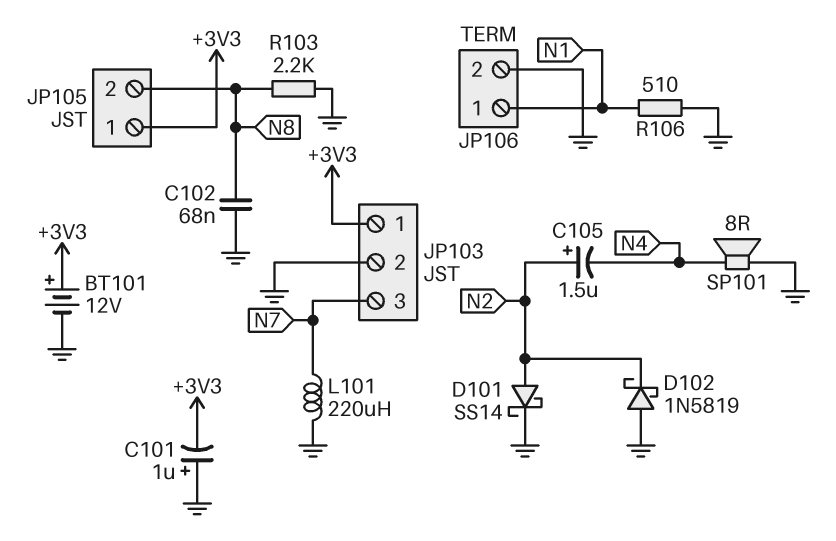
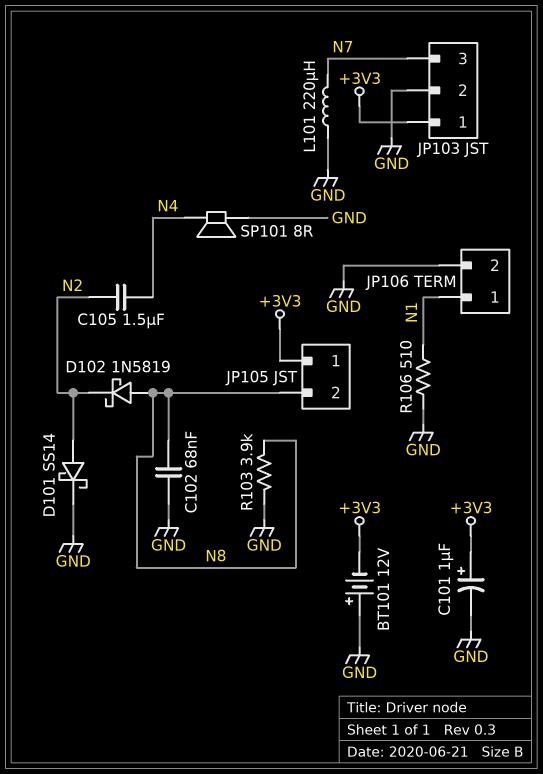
BT101: 12V (plus +3V3, minus GND) -> 12V (plus GND, minus +3V3)
C101: 1uF (plus GND, minus +3V3) -> 1uF (plus +3V3, minus GND)
C105: 1.5uF (plus N2, minus N4) -> 1.5uF (N2, N4)
D102: schottky 1N5819 (A GND, K N2) -> schottky 1N5819 (A N8, K N2)
R103: 2.2k (GND, N8) -> 3.9k (GND, N8)

